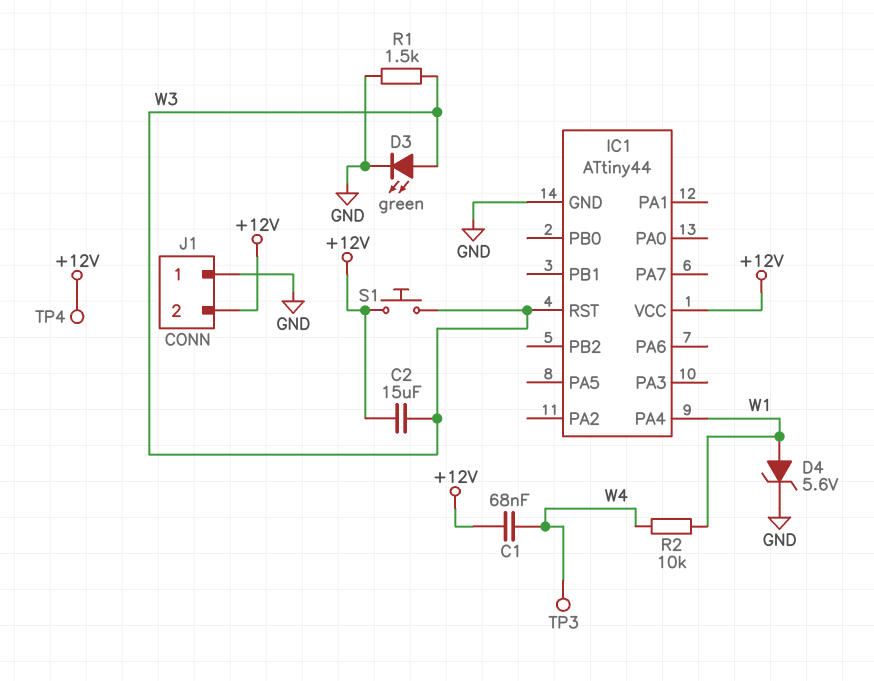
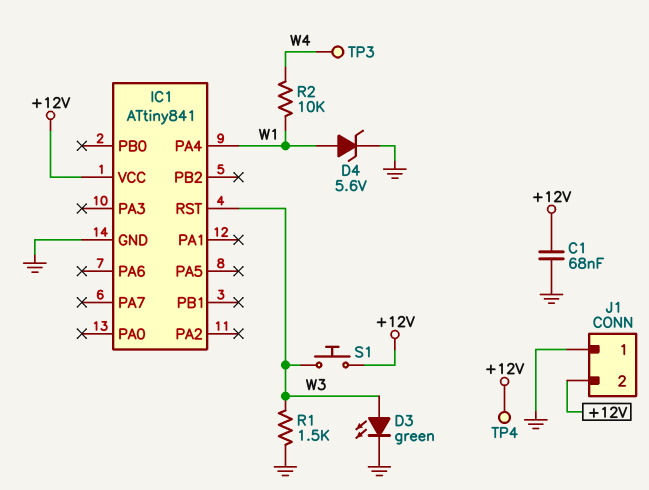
C1: 68nF (+12V, W4) -> 68nF (+12V, GND)
C2: 15uF (+12V, W3) -> none
IC1: ATtiny44 -> ATtiny841

